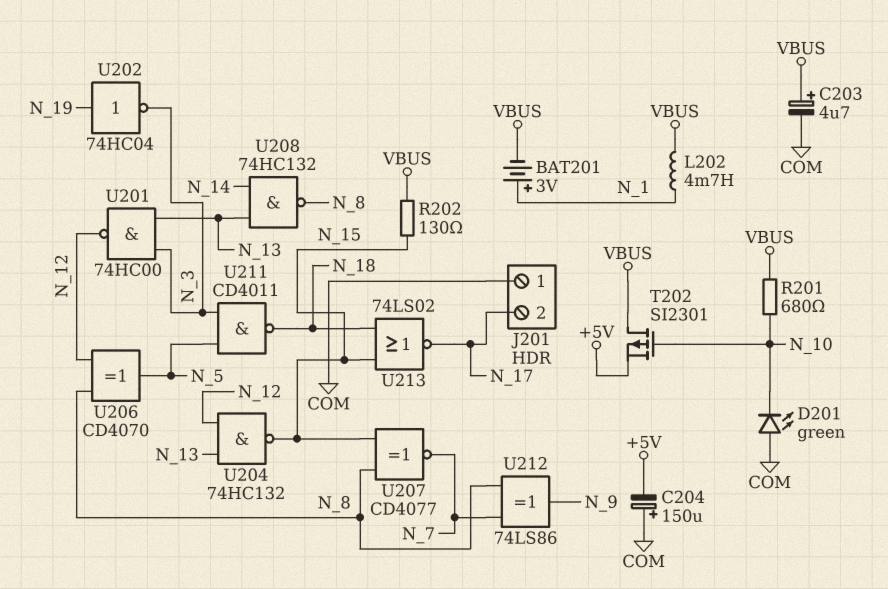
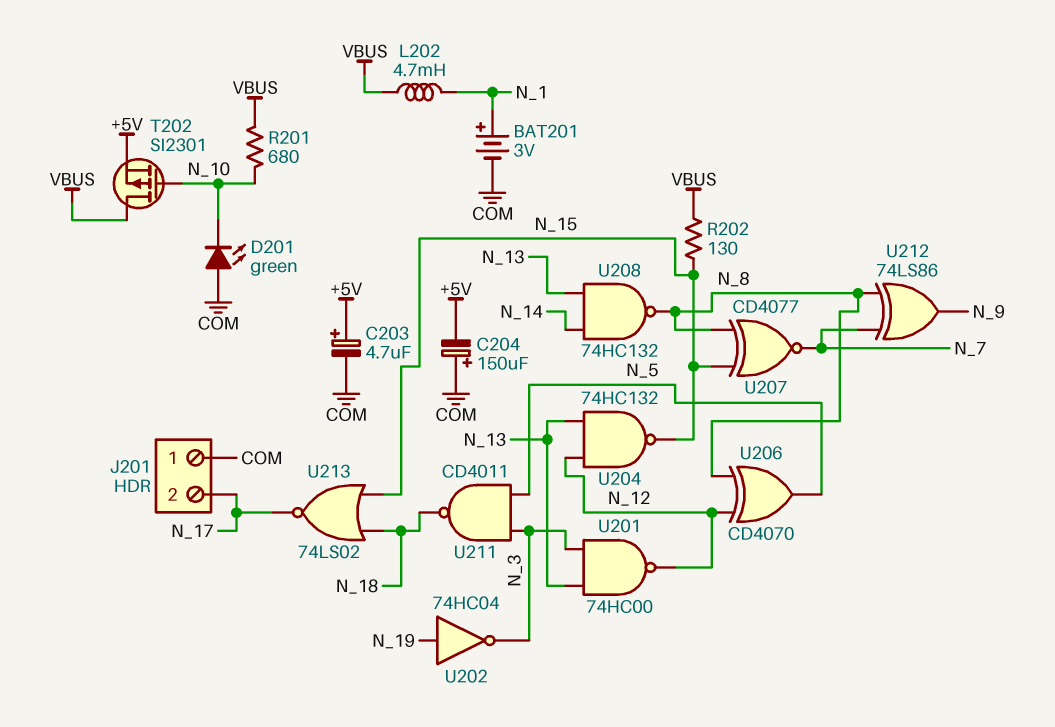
BAT201: 3V (plus N_1, minus VBUS) -> 3V (plus N_1, minus COM)
C203: 4.7uF (plus VBUS, minus COM) -> 4.7uF (plus +5V, minus COM)

